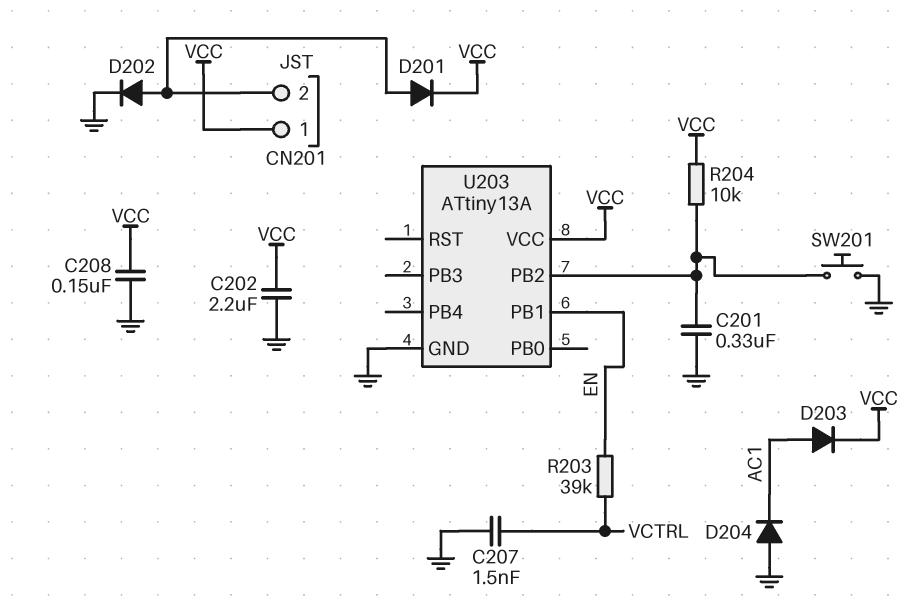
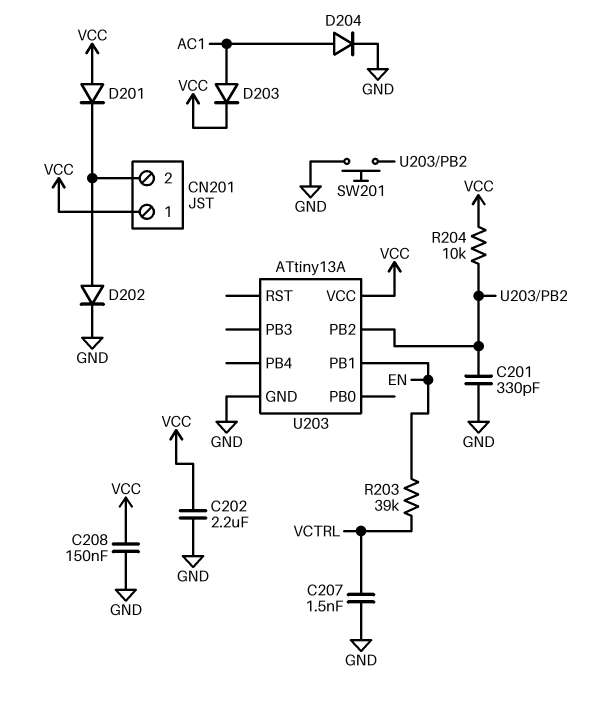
C201: 330nF (GND, U203/PB2) -> 330pF (GND, U203/PB2)
D201: diode (A CN201/2, K VCC) -> diode (A VCC, K CN201/2)
D204: diode (A GND, K AC1) -> diode (A AC1, K GND)

